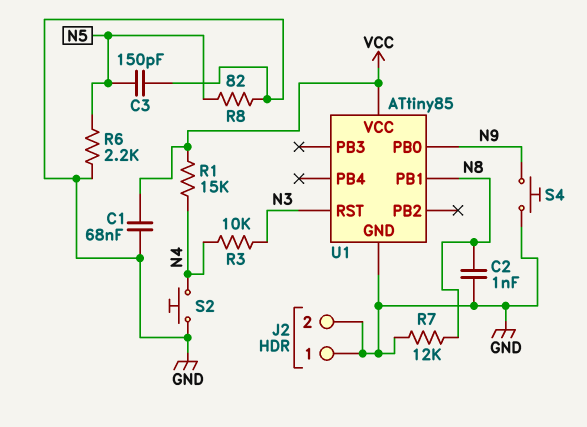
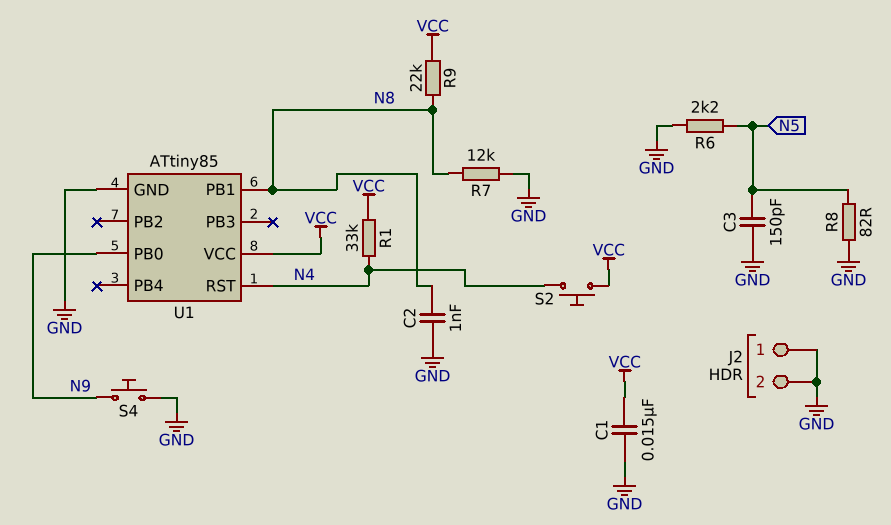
C1: 68nF (GND, VCC) -> 15nF (GND, VCC)
R1: 15k (N4, VCC) -> 33k (N4, VCC)
R3: 10k (N3, N4) -> none
R9: none -> 22k (N8, VCC)
S2: button (GND, N4) -> button (N4, VCC)
U1 pin RST: N3 -> N4

